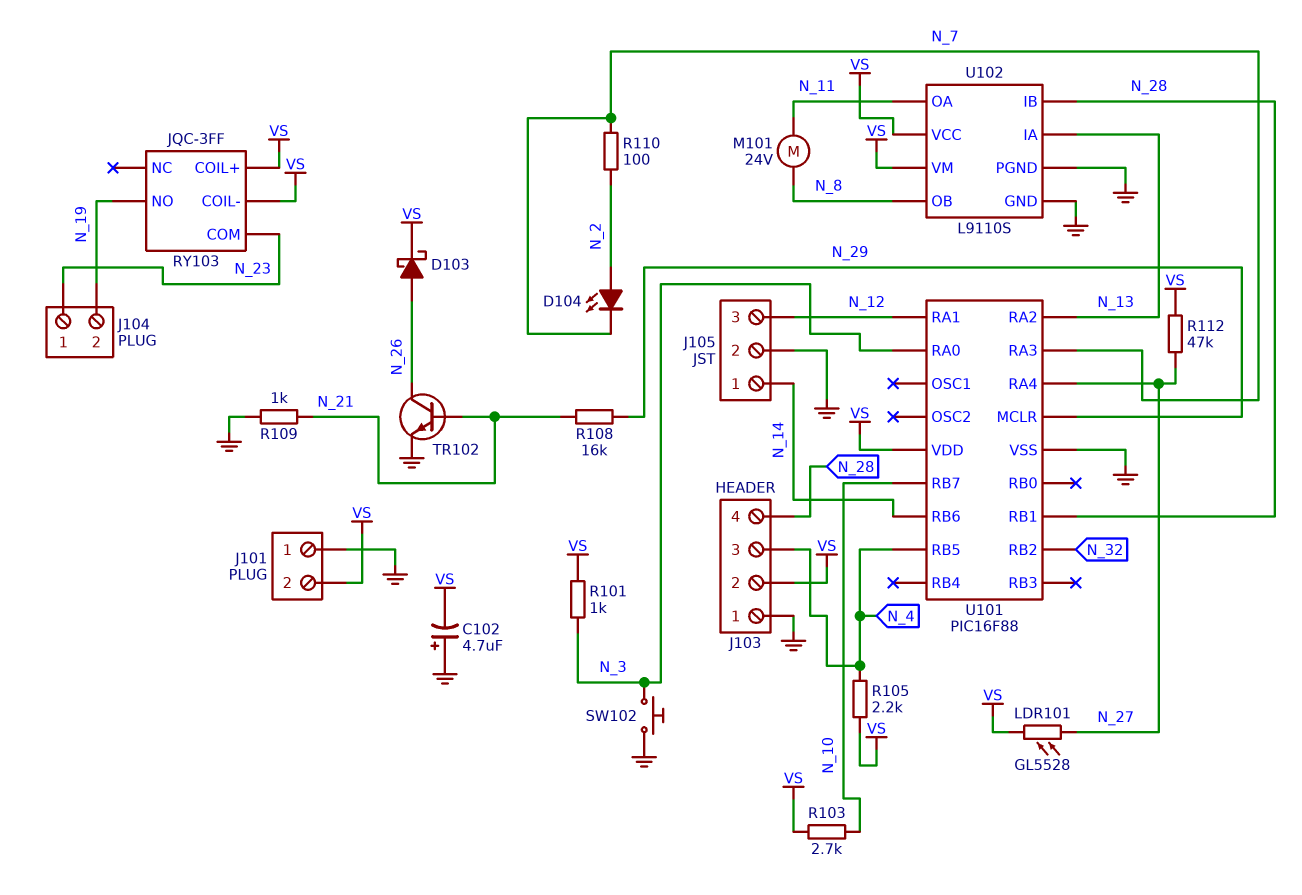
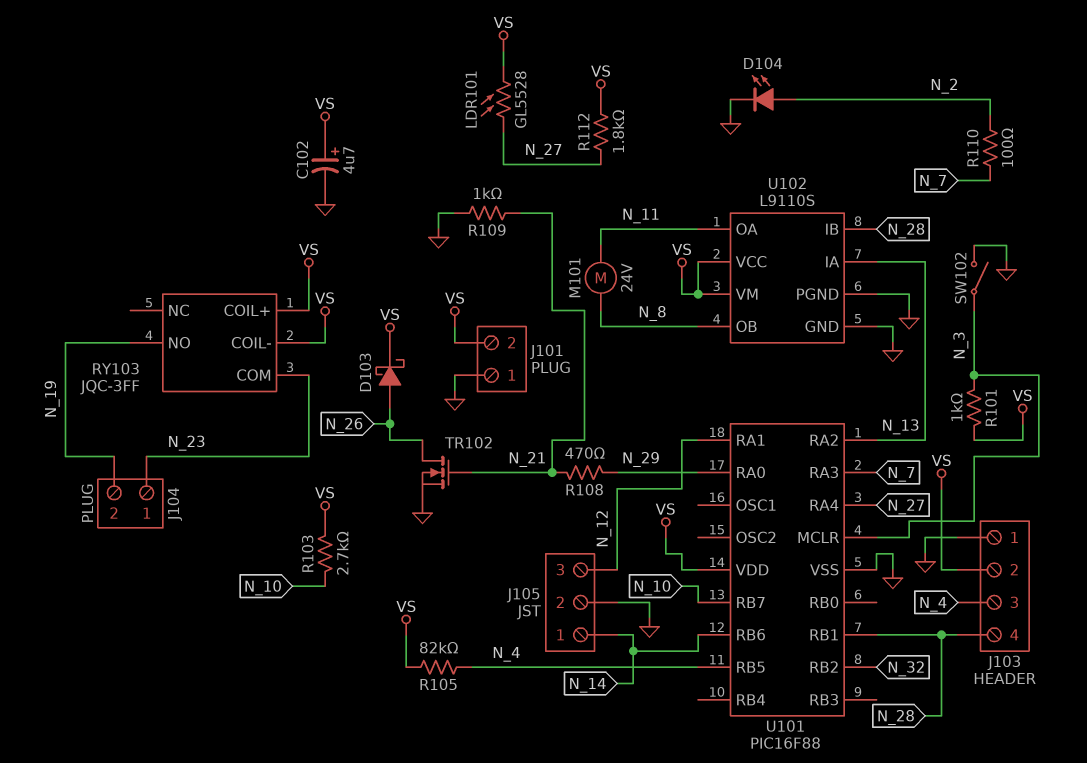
C102: 4.7uF (plus GND, minus VS) -> 4.7uF (plus VS, minus GND)
D104: LED (A N_2, K N_7) -> LED (A N_2, K GND)
R105: 2.2k (N_4, VS) -> 82k (N_4, VS)
R108: 16k (N_21, N_29) -> 470 (N_21, N_29)
R112: 47k (N_27, VS) -> 1.8k (N_27, VS)
SW102: button (GND, N_3) -> switch (GND, N_3)
TR102: NPN (B N_21, C N_26, E GND) -> NMOS (G N_21, D N_26, S GND)
U101 pin MCLR: N_29 -> N_3
U101 pin RA0: N_3 -> N_29

